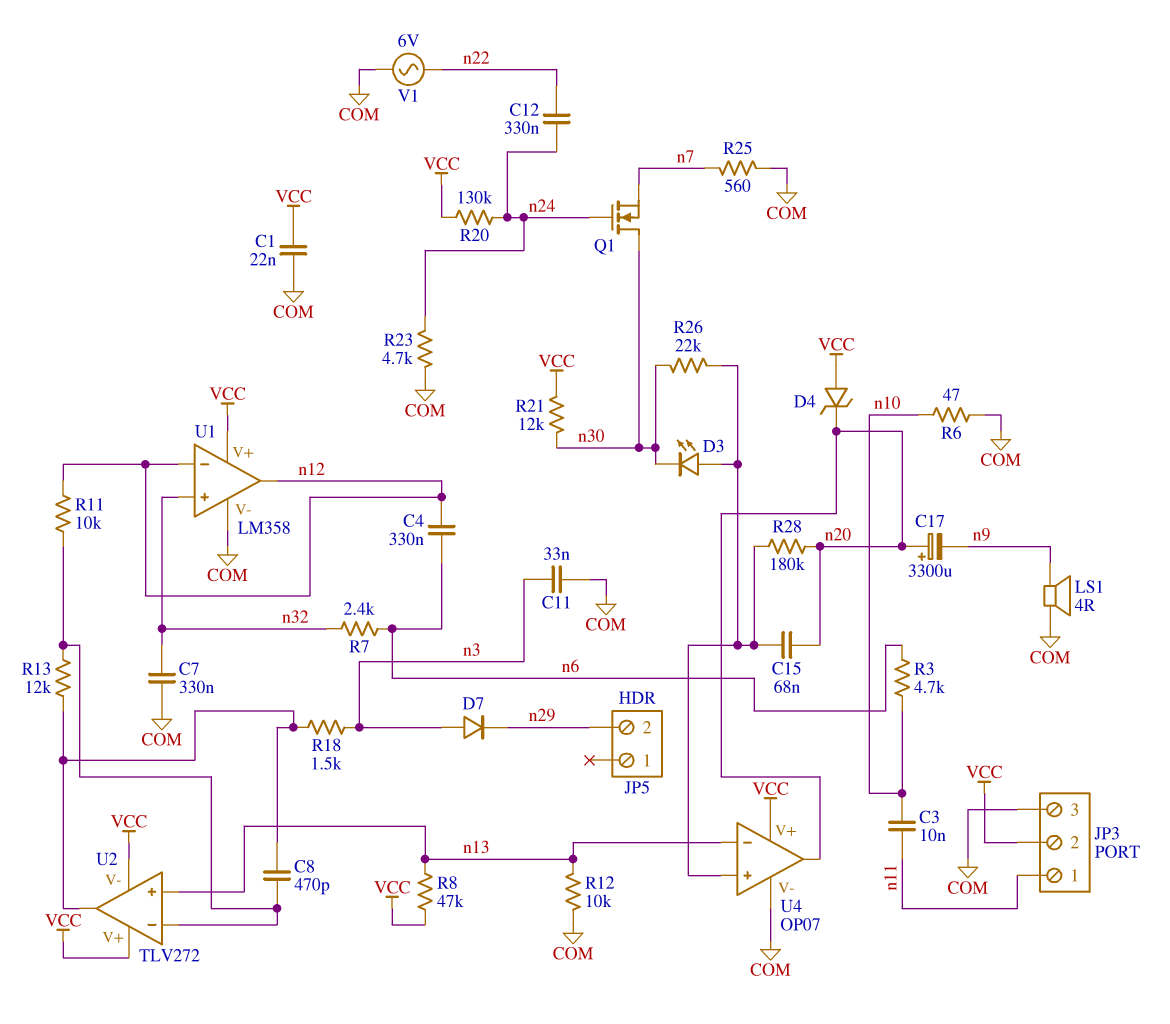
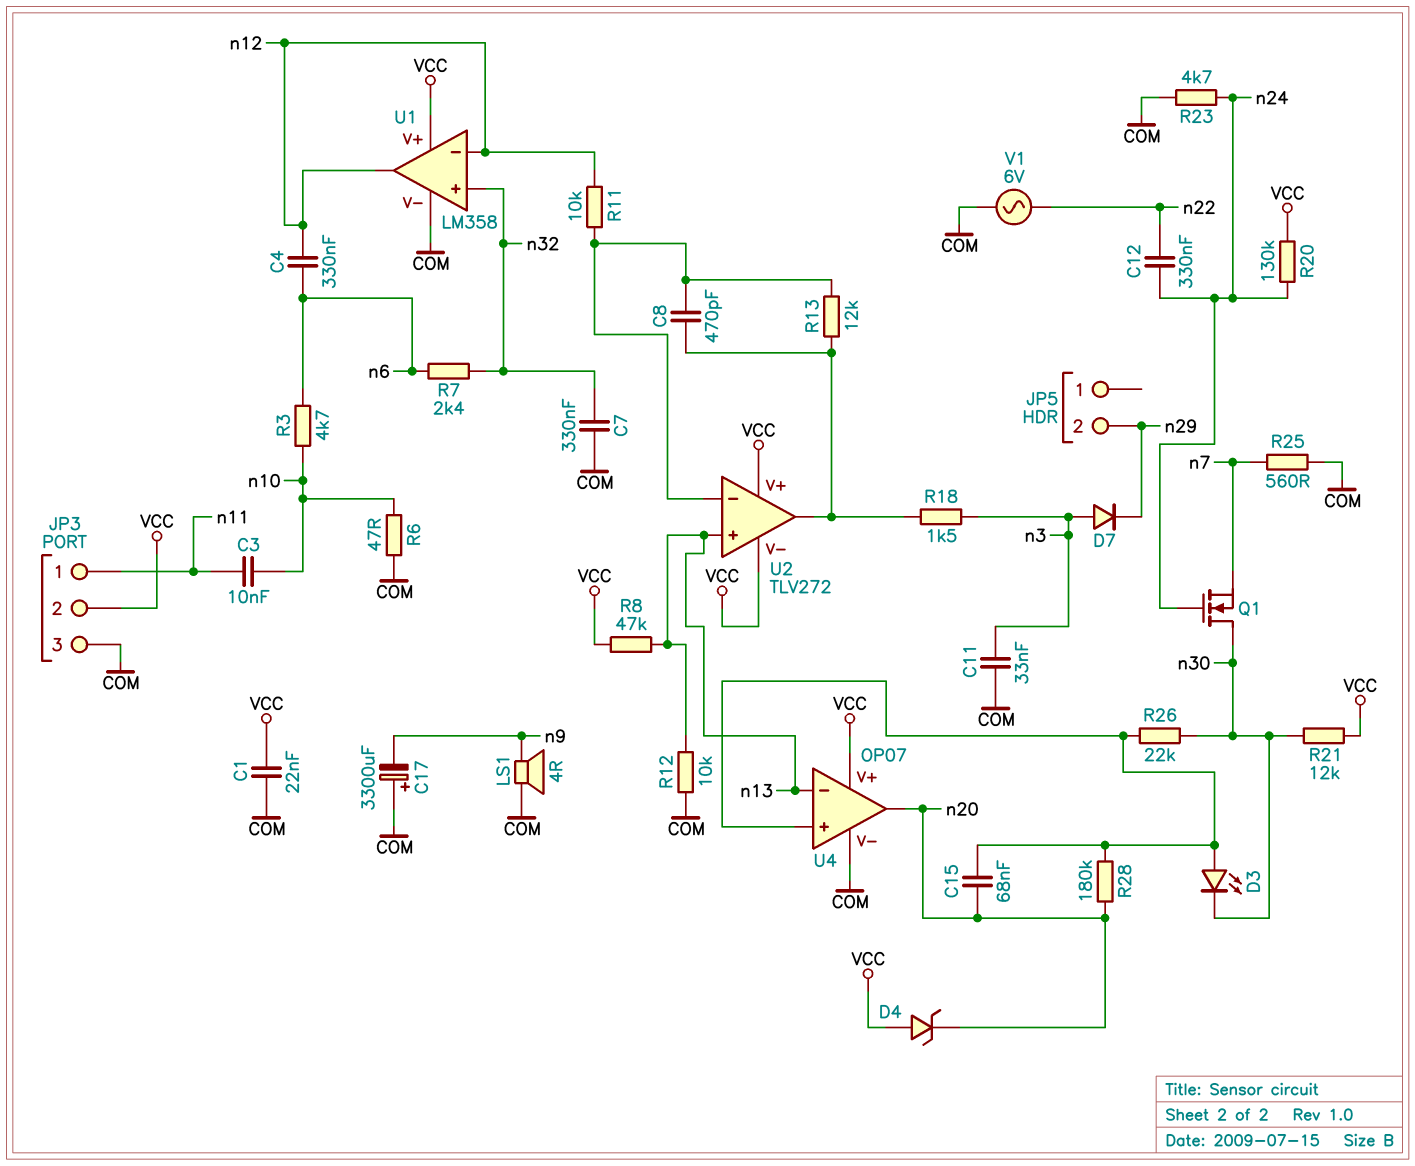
C17: 3300uF (plus n20, minus n9) -> 3300uF (plus COM, minus n9)

